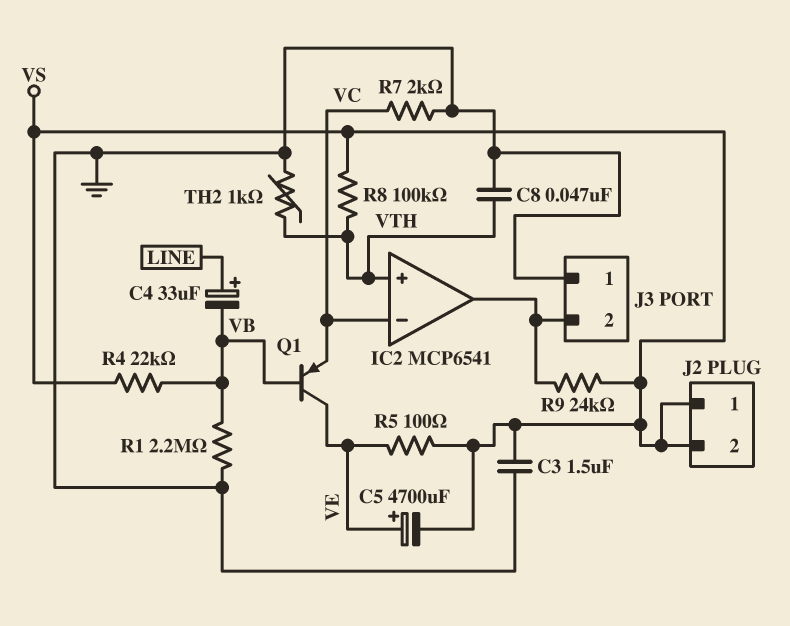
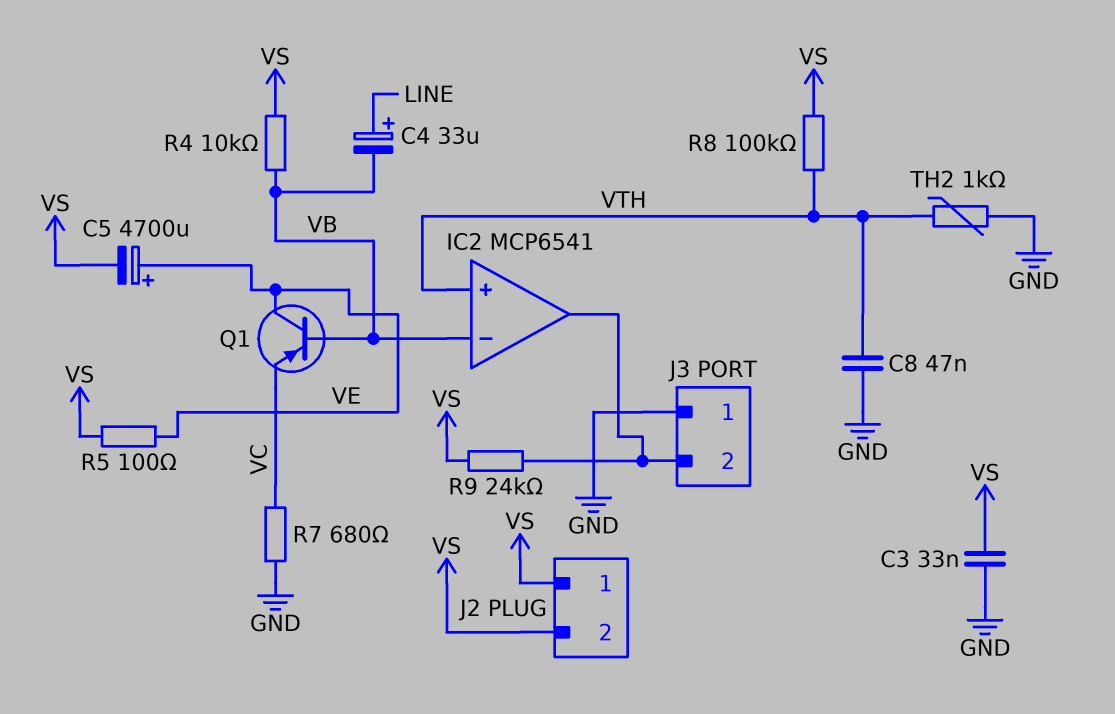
C3: 1.5uF (GND, VS) -> 33nF (GND, VS)
IC2 pin in-: VC -> VB
R1: 2.2M (GND, VB) -> none
R4: 22k (VB, VS) -> 10k (VB, VS)
R7: 2k (GND, VC) -> 680 (GND, VC)

